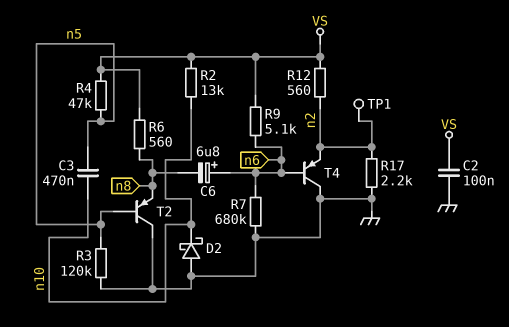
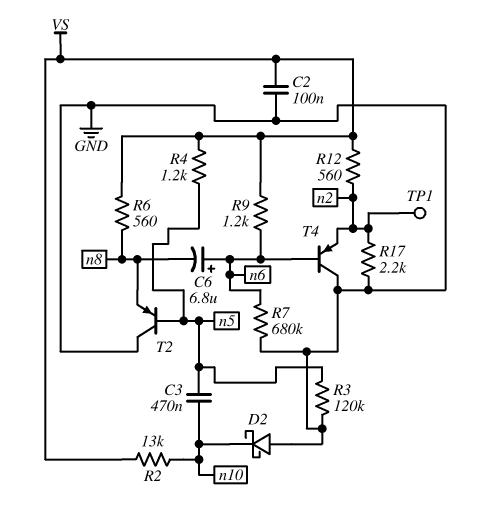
R4: 47k (VS, n5) -> 1.2k (VS, n5)
R9: 5.1k (VS, n6) -> 1.2k (VS, n6)

